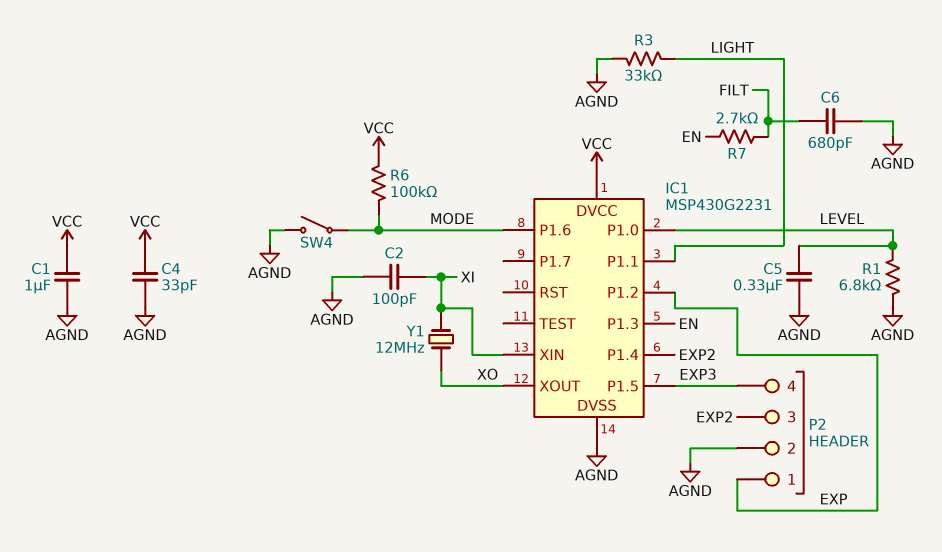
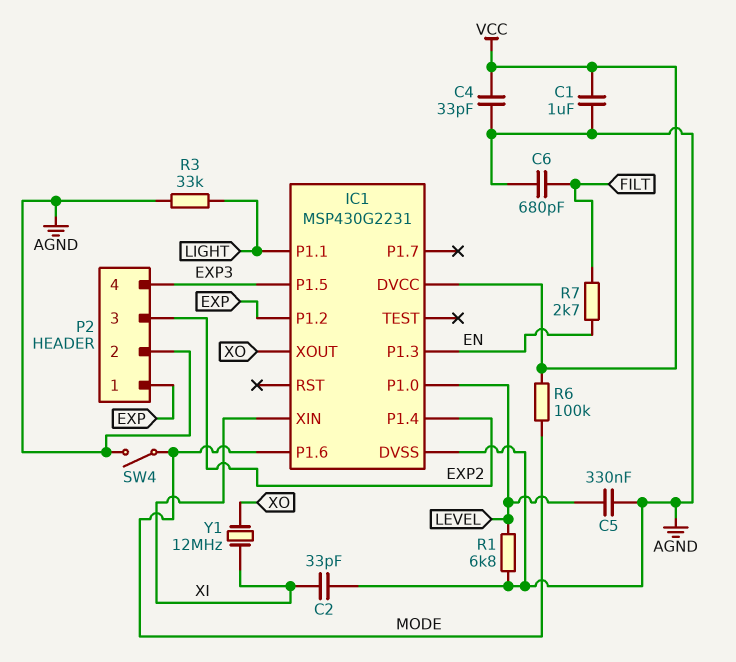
C2: 100pF (AGND, XI) -> 33pF (AGND, XI)

